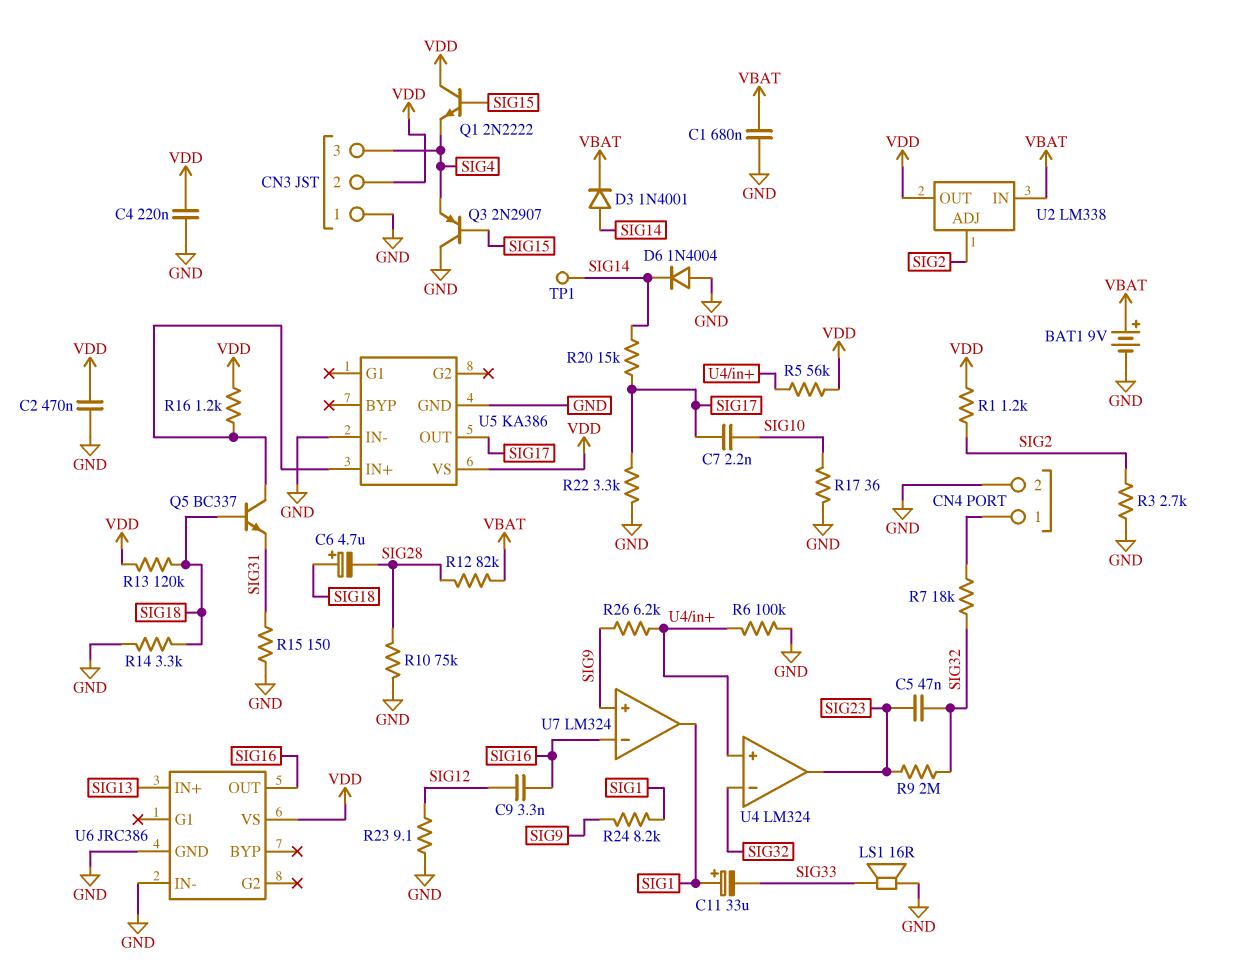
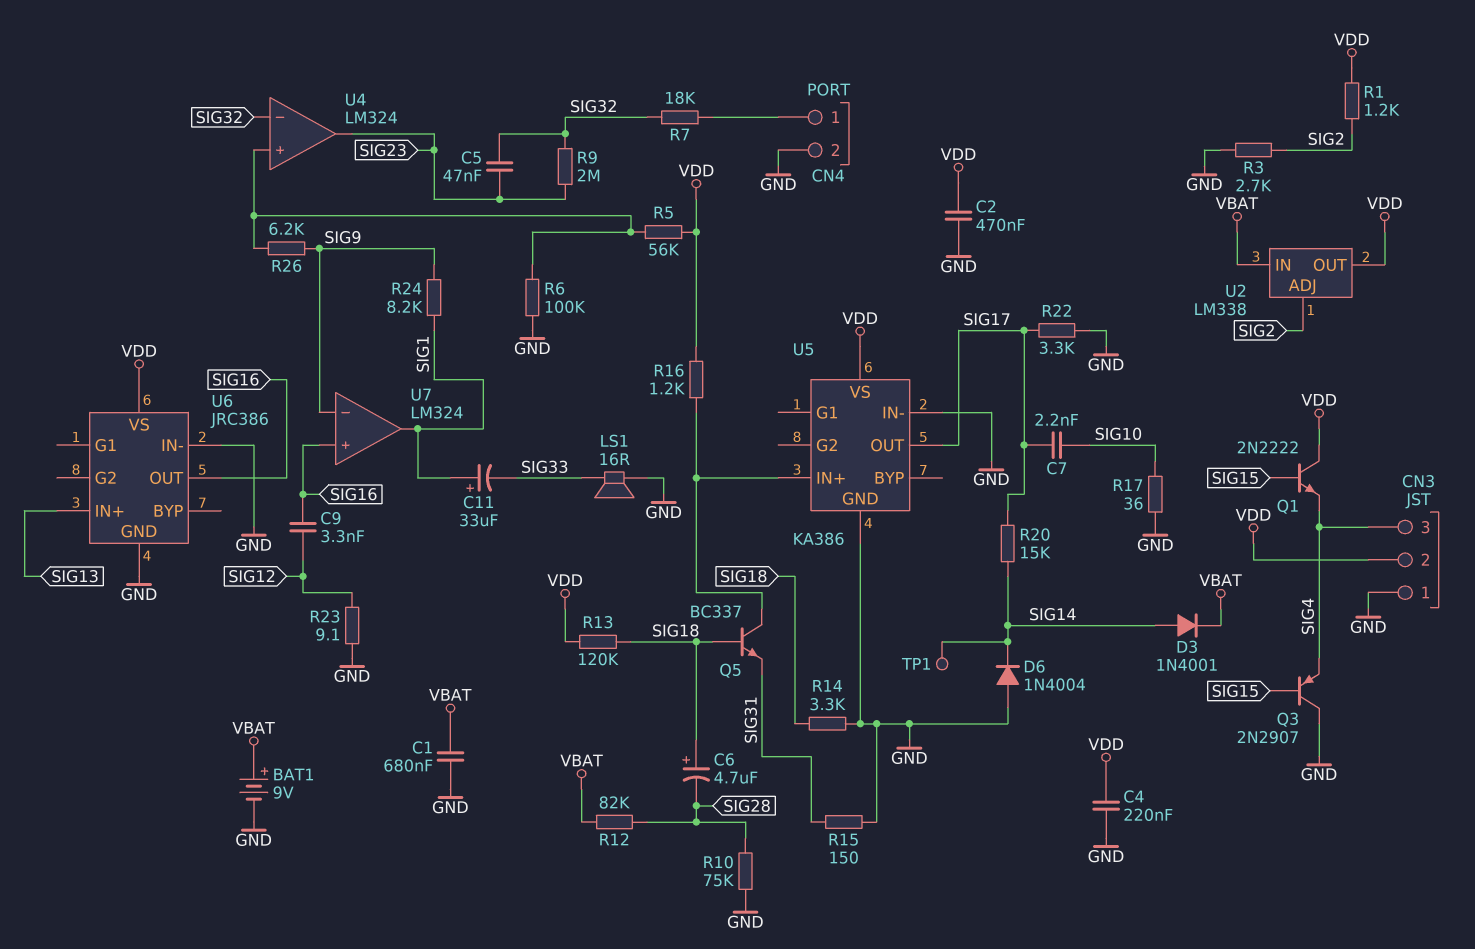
U7 pin in+: SIG9 -> SIG16
U7 pin in-: SIG16 -> SIG9

